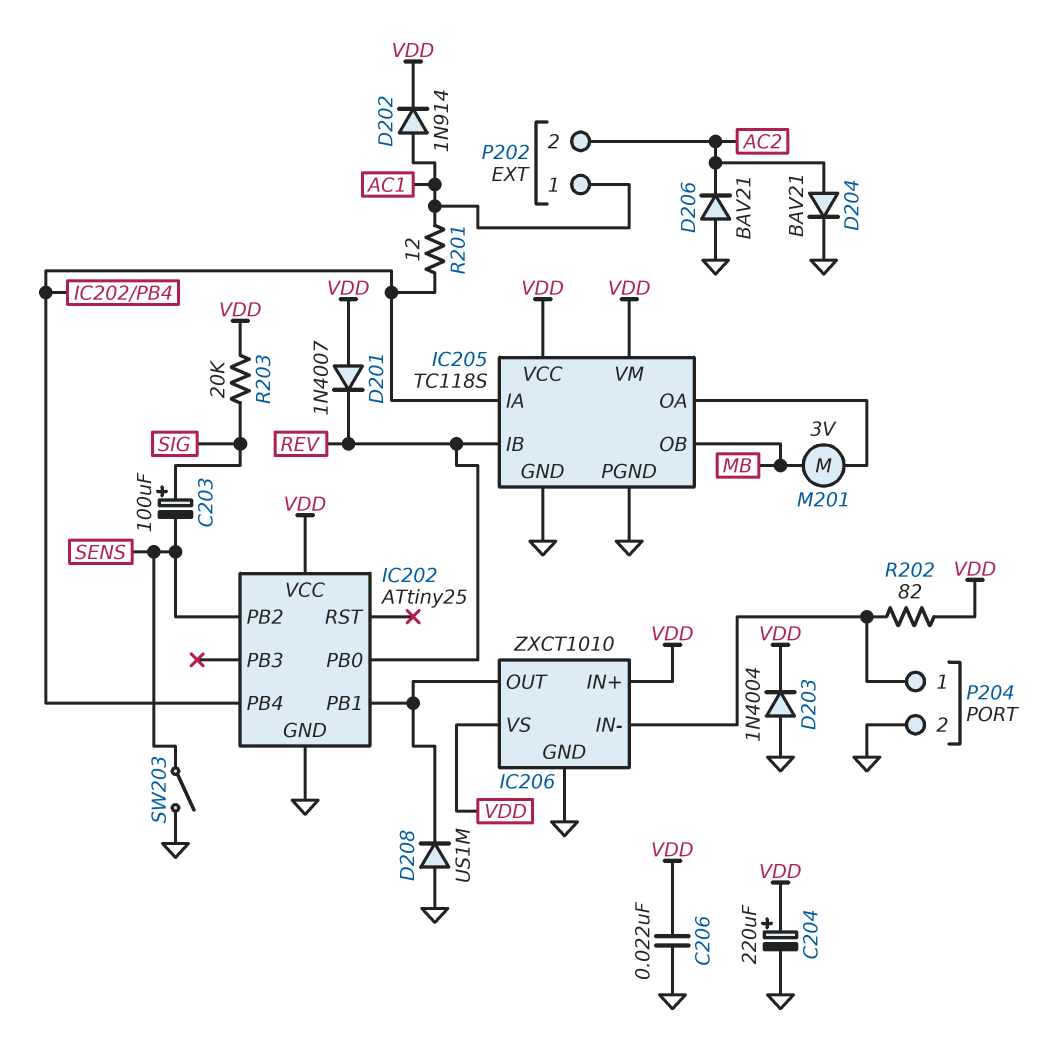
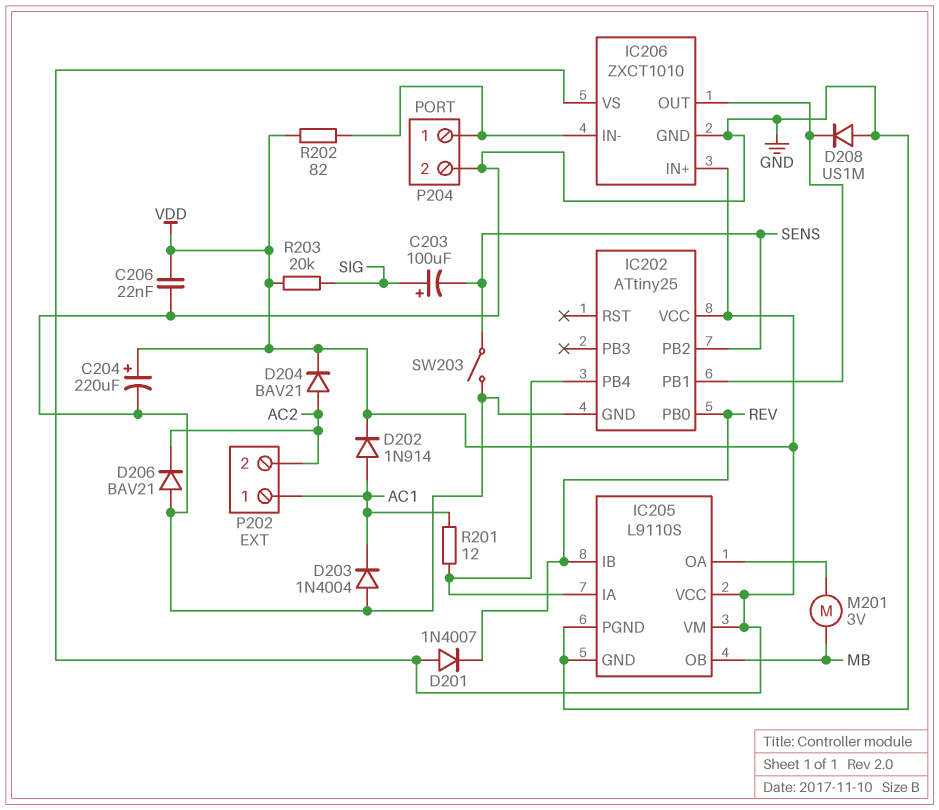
D203: diode 1N4004 (A GND, K VDD) -> diode 1N4004 (A GND, K AC1)
D204: diode BAV21 (A AC2, K GND) -> diode BAV21 (A AC2, K VDD)
IC205: TC118S -> L9110S

